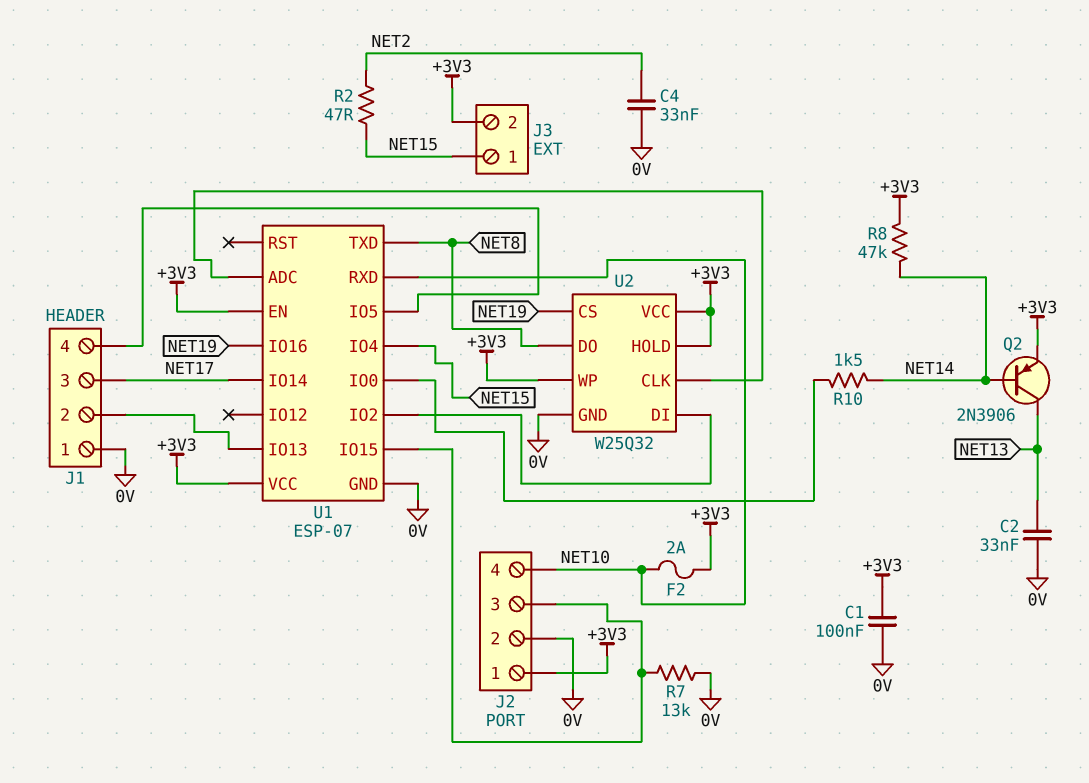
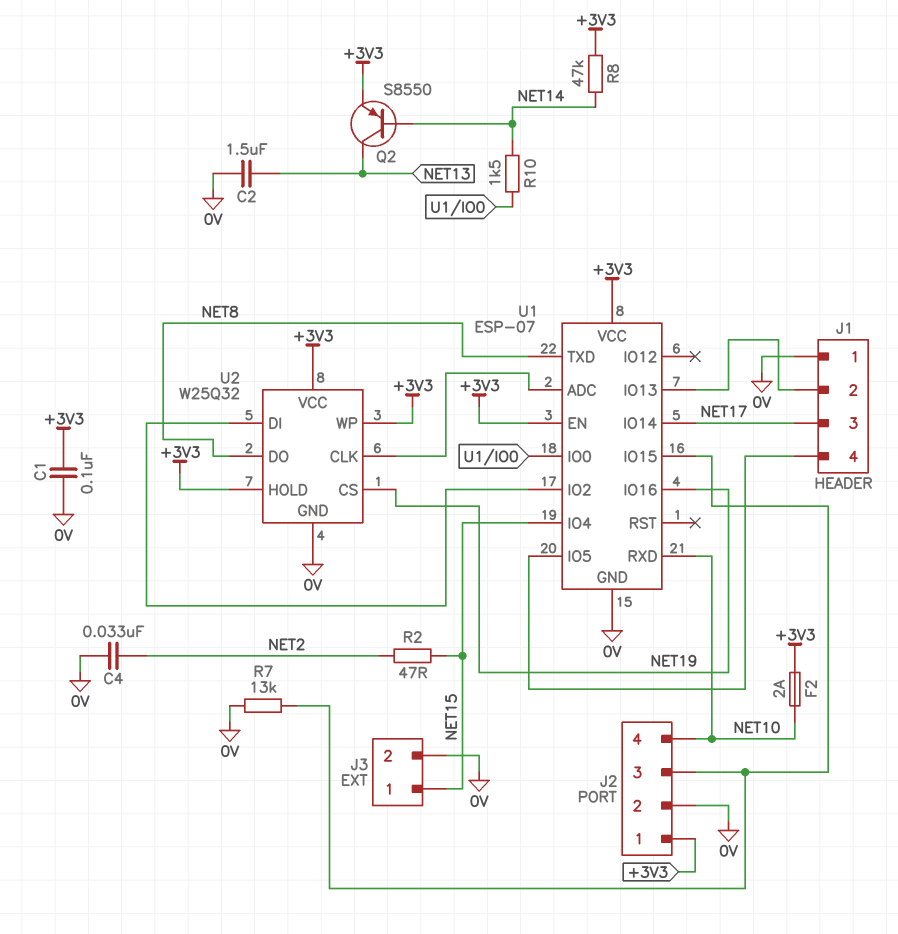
C2: 33nF (0V, NET13) -> 1.5uF (0V, NET13)
J3 pin 2: +3V3 -> 0V
Q2: PNP 2N3906 (B NET14, C NET13, E +3V3) -> PNP S8550 (B NET14, C NET13, E +3V3)

